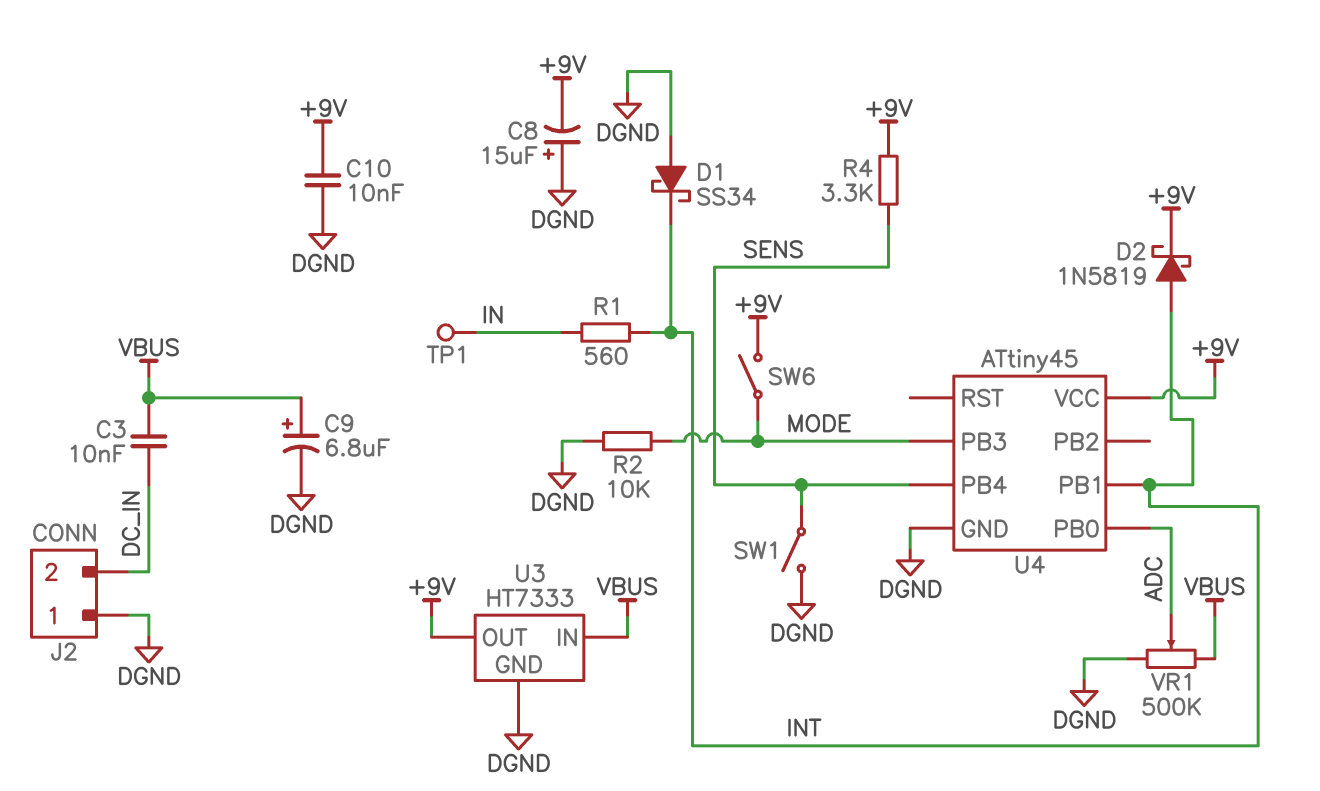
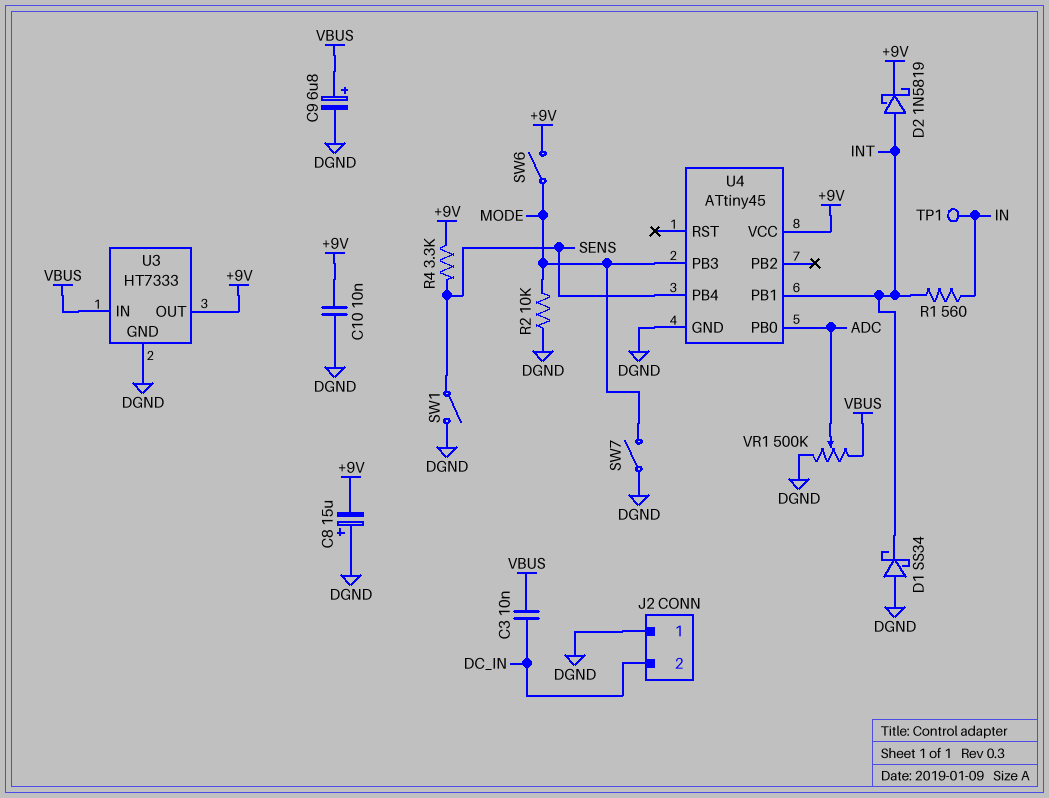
SW7: none -> switch (DGND, MODE)

